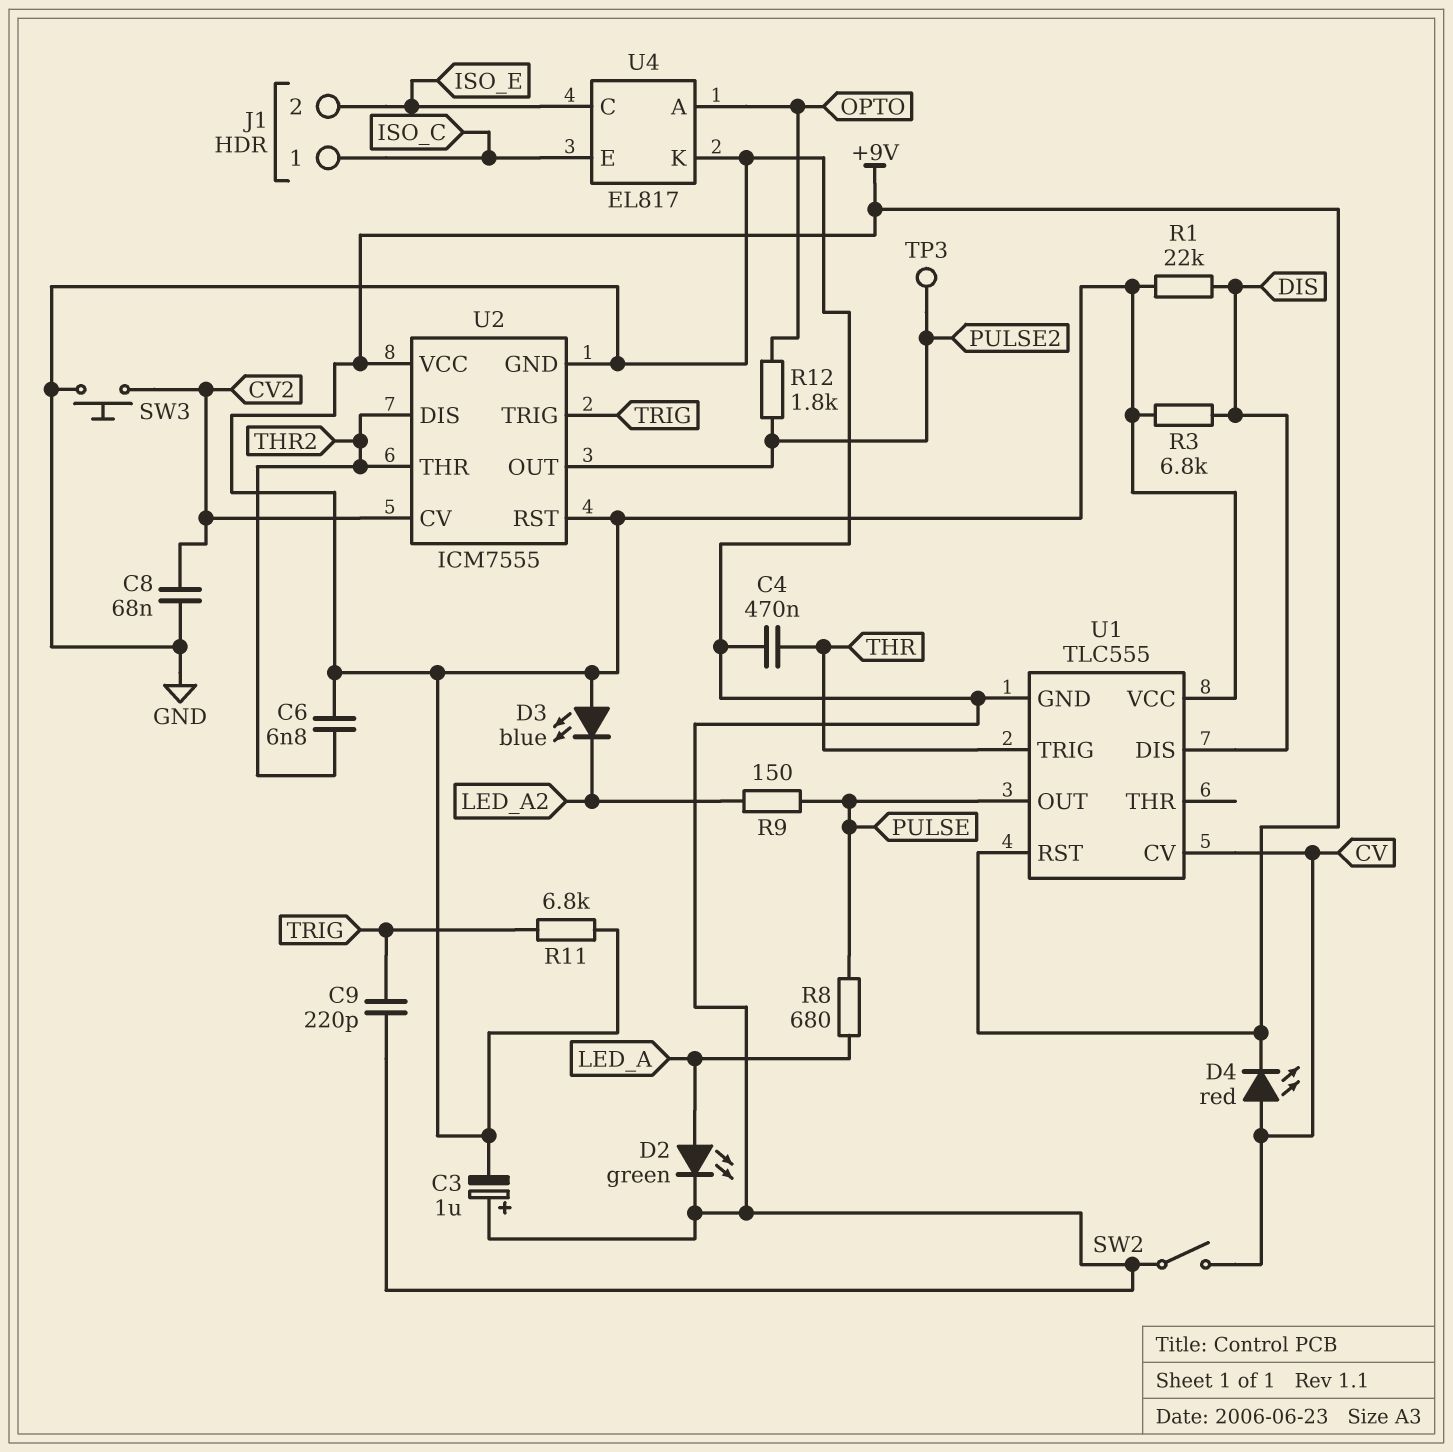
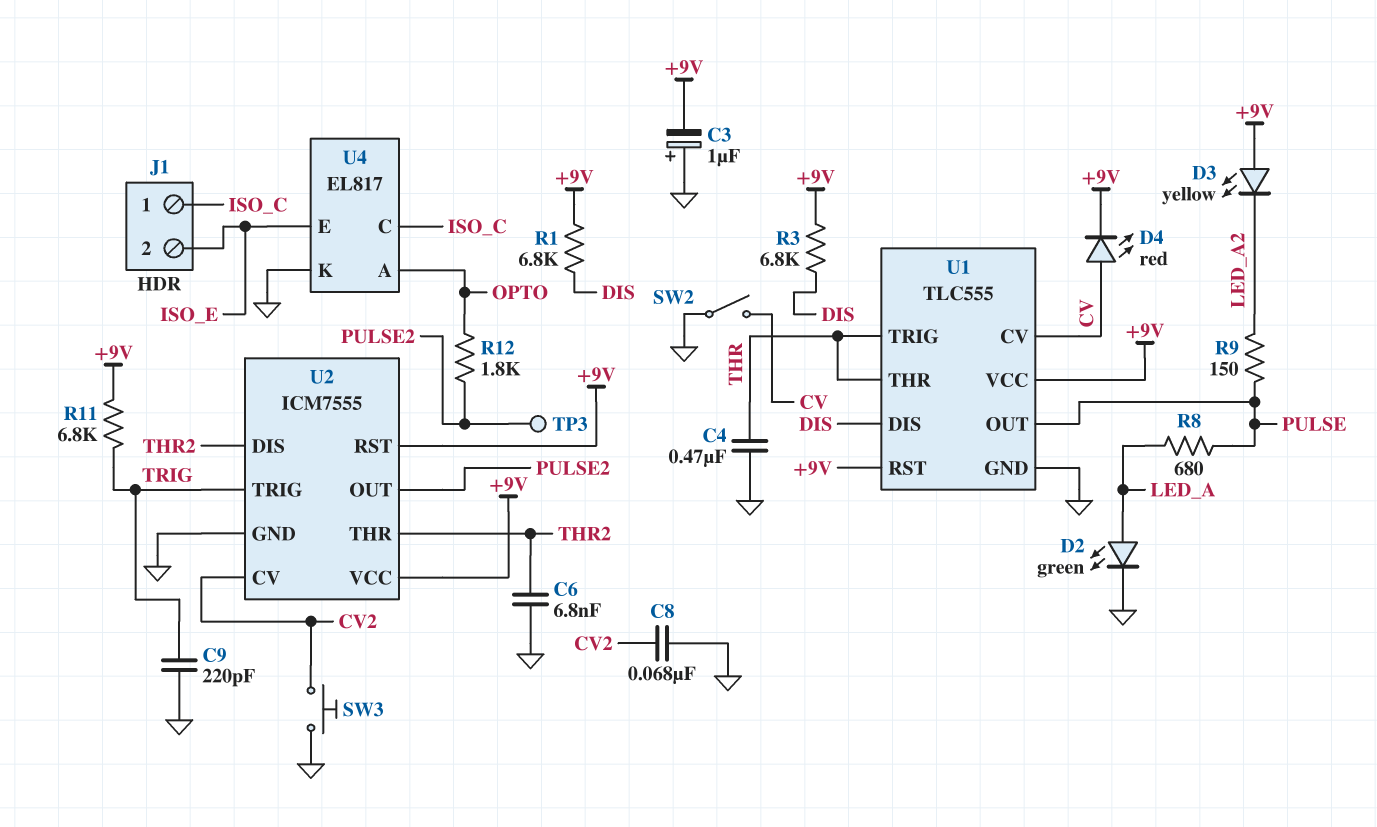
C6: 6.8nF (+9V, THR2) -> 6.8nF (GND, THR2)
D3: LED blue (A +9V, K LED_A2) -> LED yellow (A +9V, K LED_A2)
R1: 22k (+9V, DIS) -> 6.8k (+9V, DIS)
U1 pin THR: none -> THR
U4 pin C: ISO_E -> ISO_C
U4 pin E: ISO_C -> ISO_E

